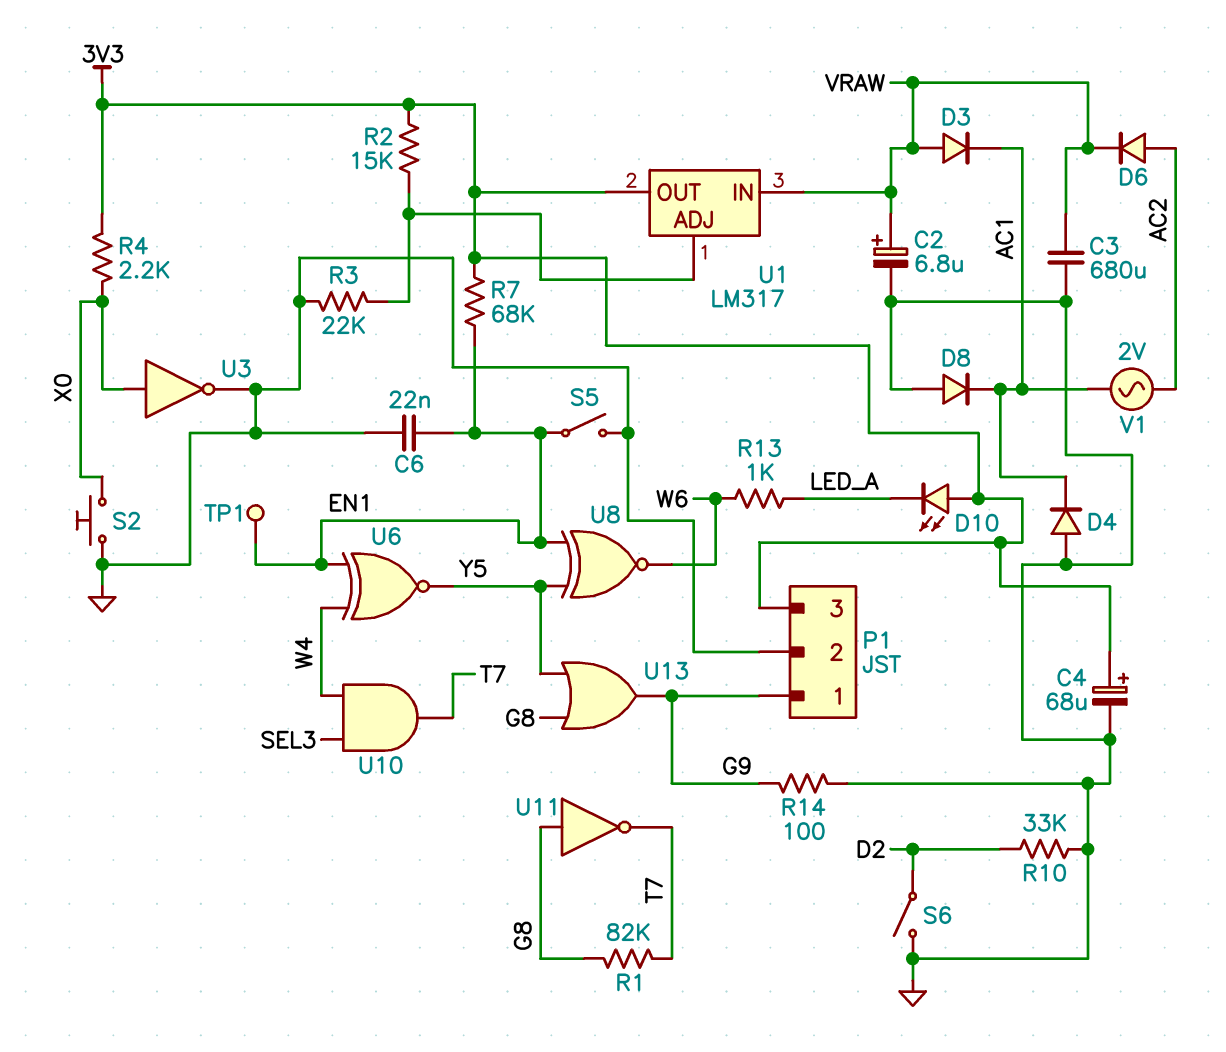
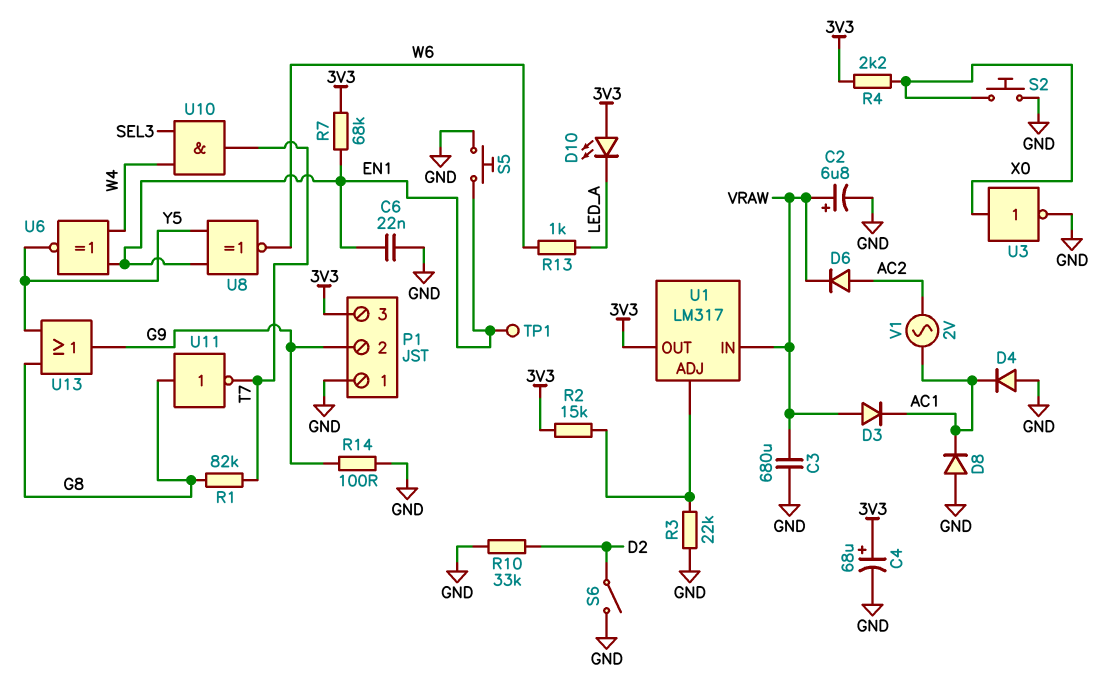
P1 pin 1: G9 -> GND
P1 pin 2: GND -> G9
S5: switch (EN1, GND) -> button (EN1, GND)

